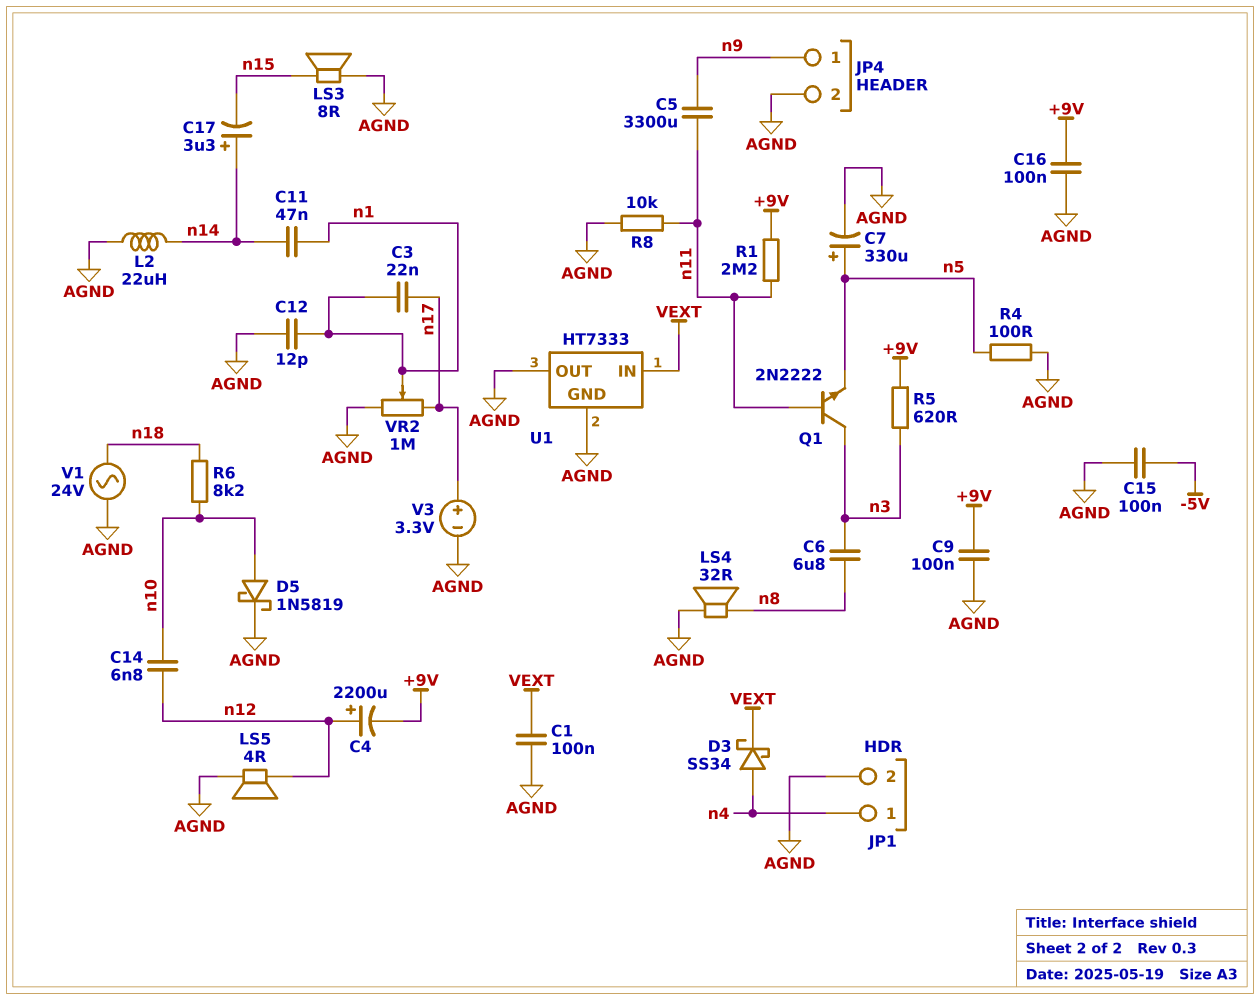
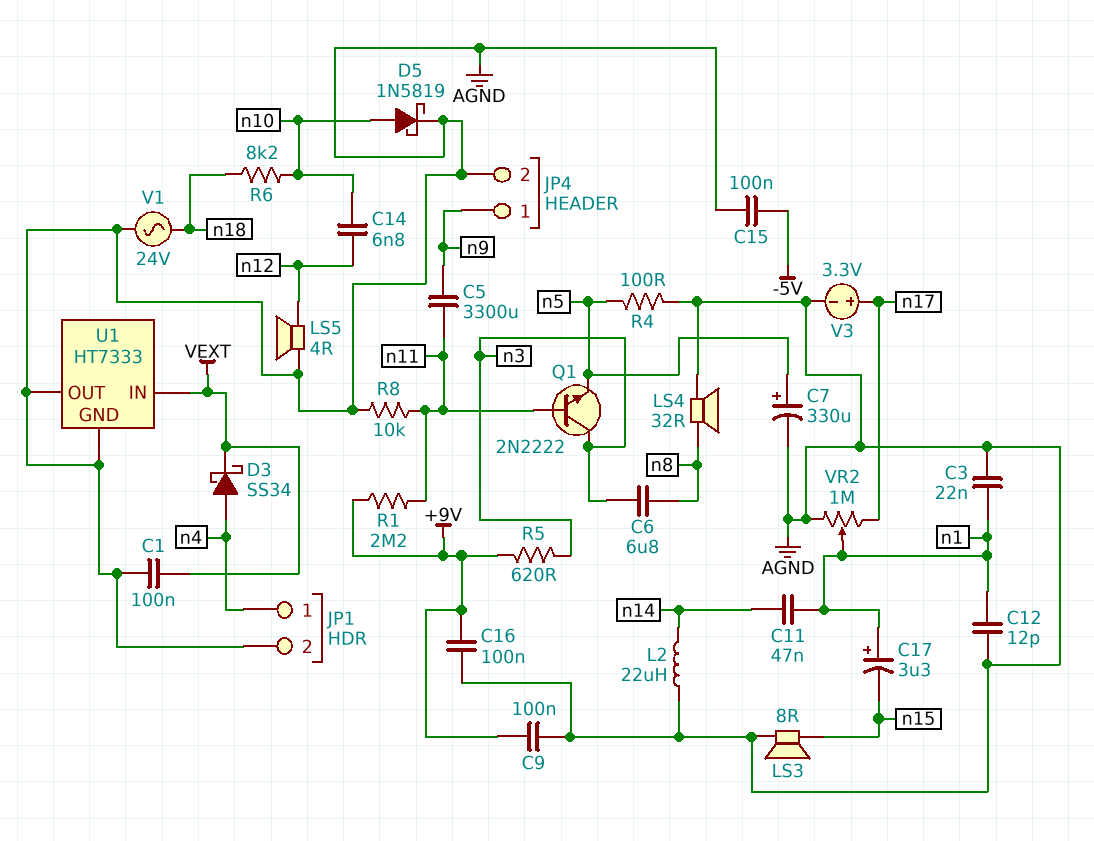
C3: 22nF (n1, n17) -> 22nF (AGND, n1)
C4: 2200uF (plus n12, minus +9V) -> none
C17: 3.3uF (plus n14, minus n15) -> 3.3uF (plus n1, minus n15)

